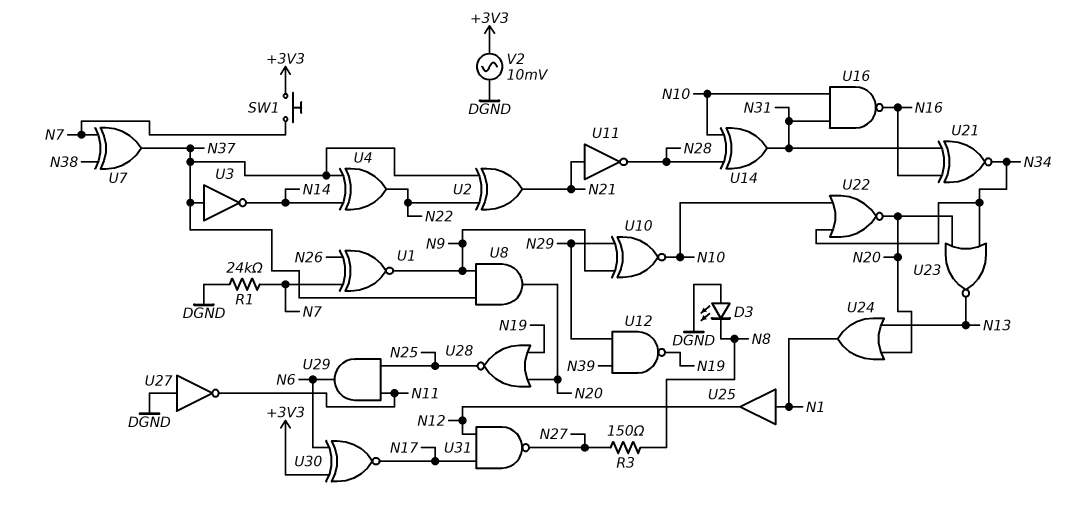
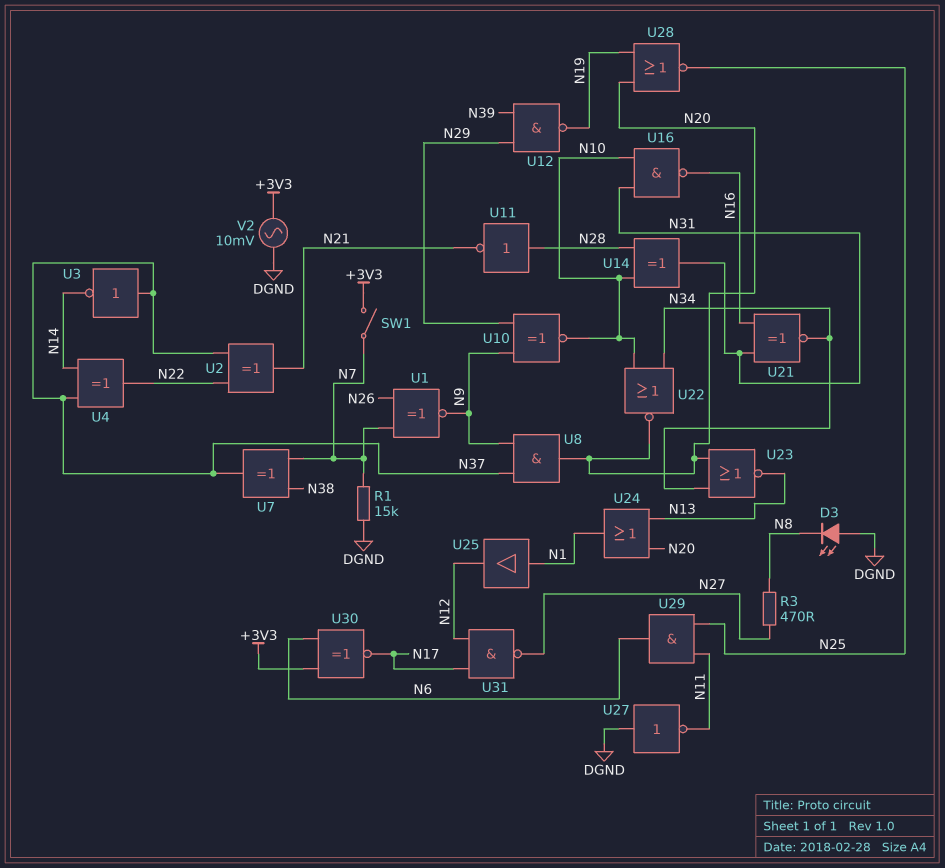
R1: 24k (DGND, N7) -> 15k (DGND, N7)
R3: 150 (N8, N27) -> 470 (N8, N27)
SW1: button (+3V3, N7) -> switch (+3V3, N7)
U11: NOT (in N21, out N28) -> NOT (in N28, out N21)

